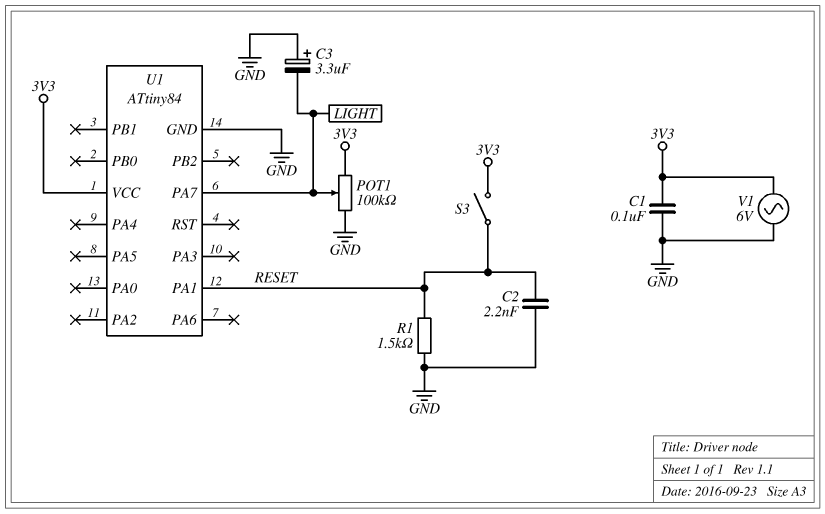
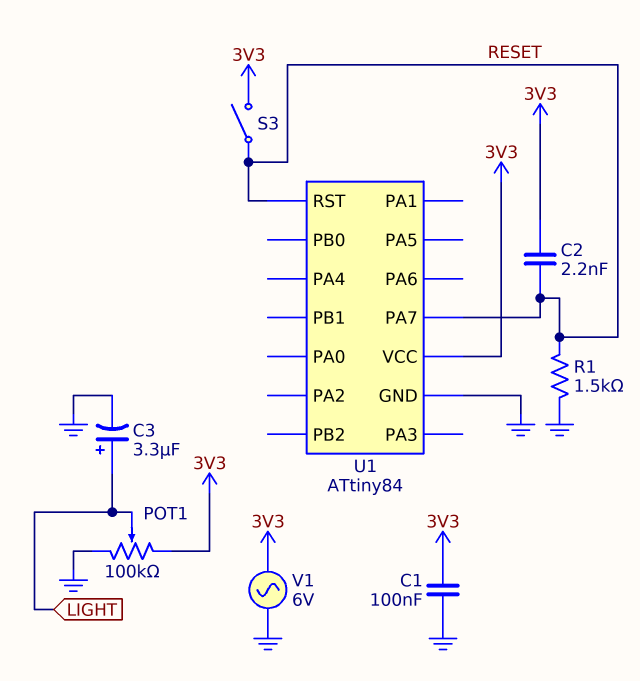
C2: 2.2nF (GND, RESET) -> 2.2nF (3V3, RESET)
C3: 3.3uF (plus GND, minus LIGHT) -> 3.3uF (plus LIGHT, minus GND)
U1 pin PA1: RESET -> none
U1 pin PA7: LIGHT -> RESET
U1 pin RST: none -> RESET

